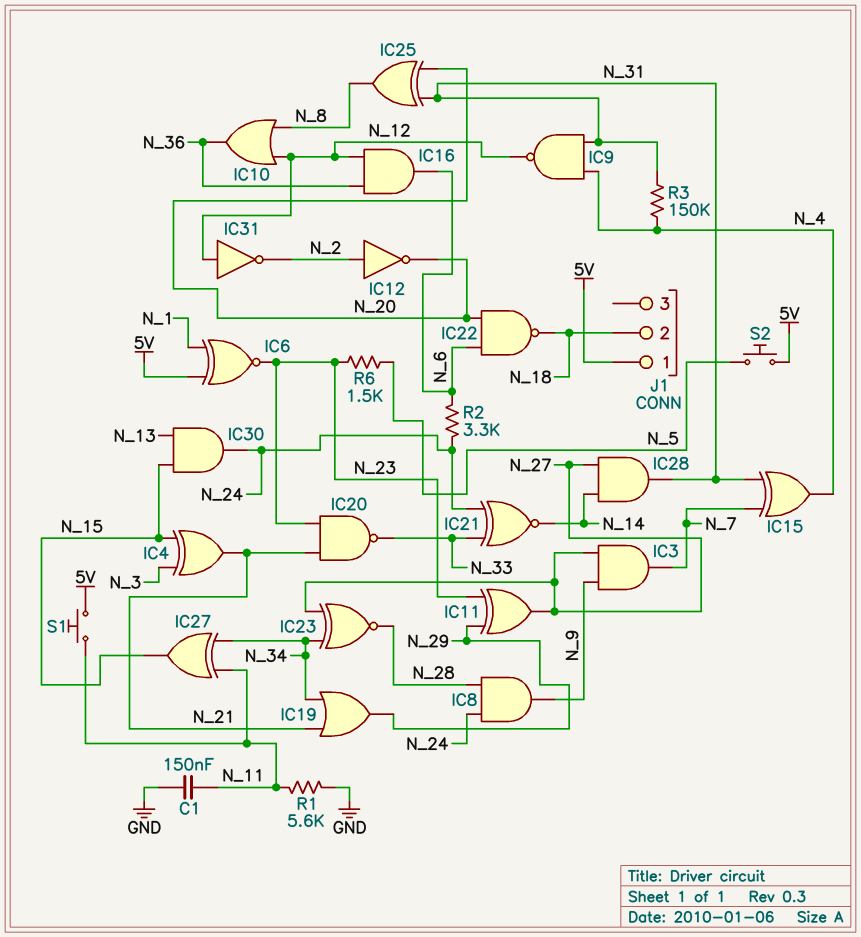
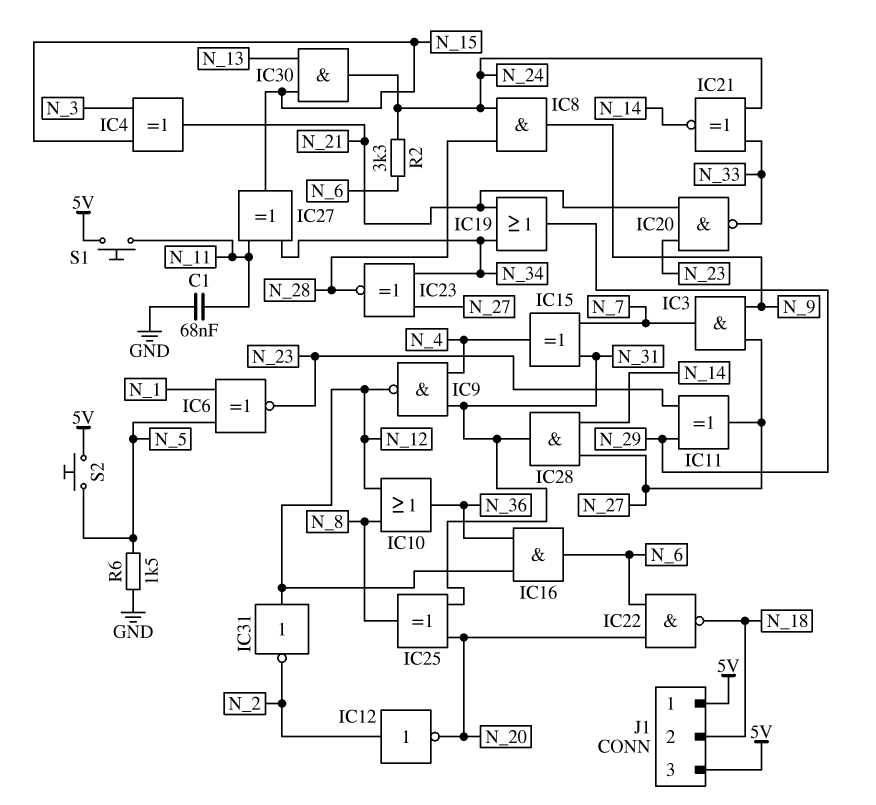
C1: 150nF (GND, N_11) -> 68nF (GND, N_11)
IC6: XNOR (in 5V, in N_1, out N_23) -> XNOR (in N_1, in N_5, out N_23)
J1 pin 3: none -> 5V
R1: 5.6k (GND, N_11) -> none
R3: 150k (N_4, N_31) -> none
R6: 1.5k (N_5, N_23) -> 1.5k (GND, N_5)

